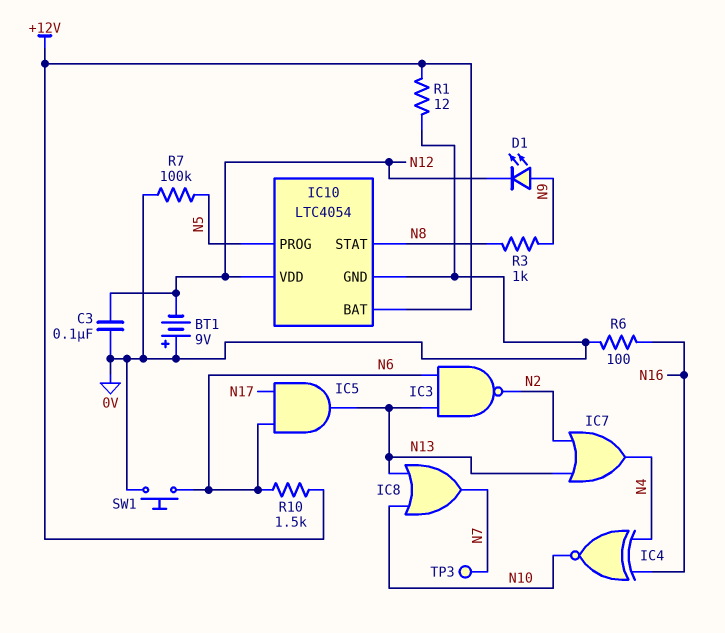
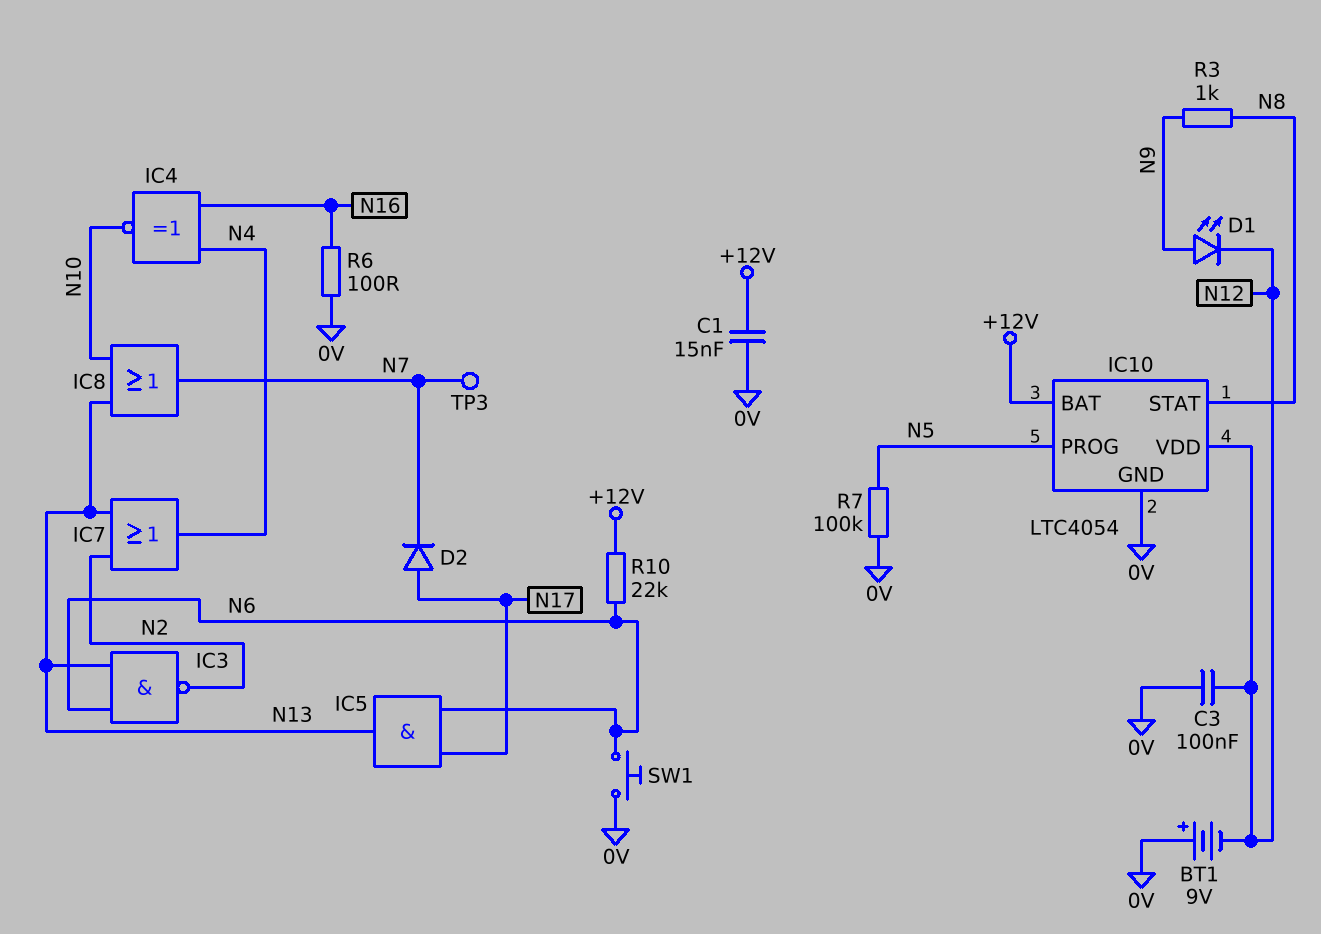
C1: none -> 15nF (+12V, 0V)
D2: none -> diode (A N17, K N7)
R1: 12 (+12V, 0V) -> none
R10: 1.5k (+12V, N6) -> 22k (+12V, N6)

